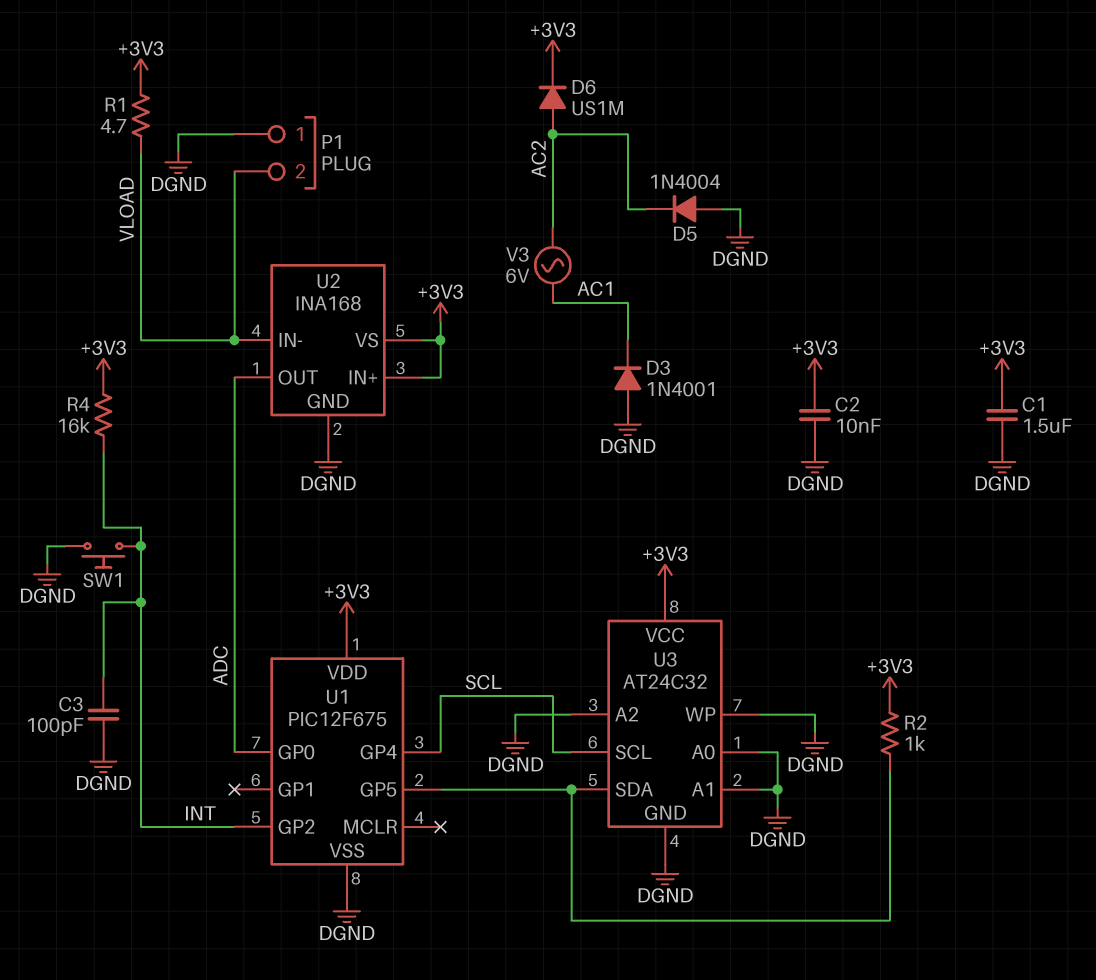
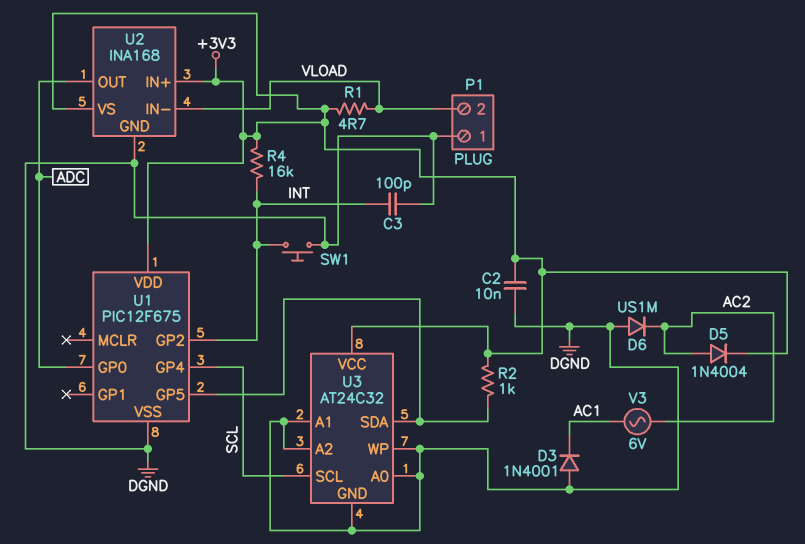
C1: 1.5uF (+3V3, DGND) -> none
D5: diode 1N4004 (A DGND, K AC2) -> diode 1N4004 (A AC2, K +3V3)
D6: diode US1M (A AC2, K +3V3) -> diode US1M (A DGND, K AC2)

